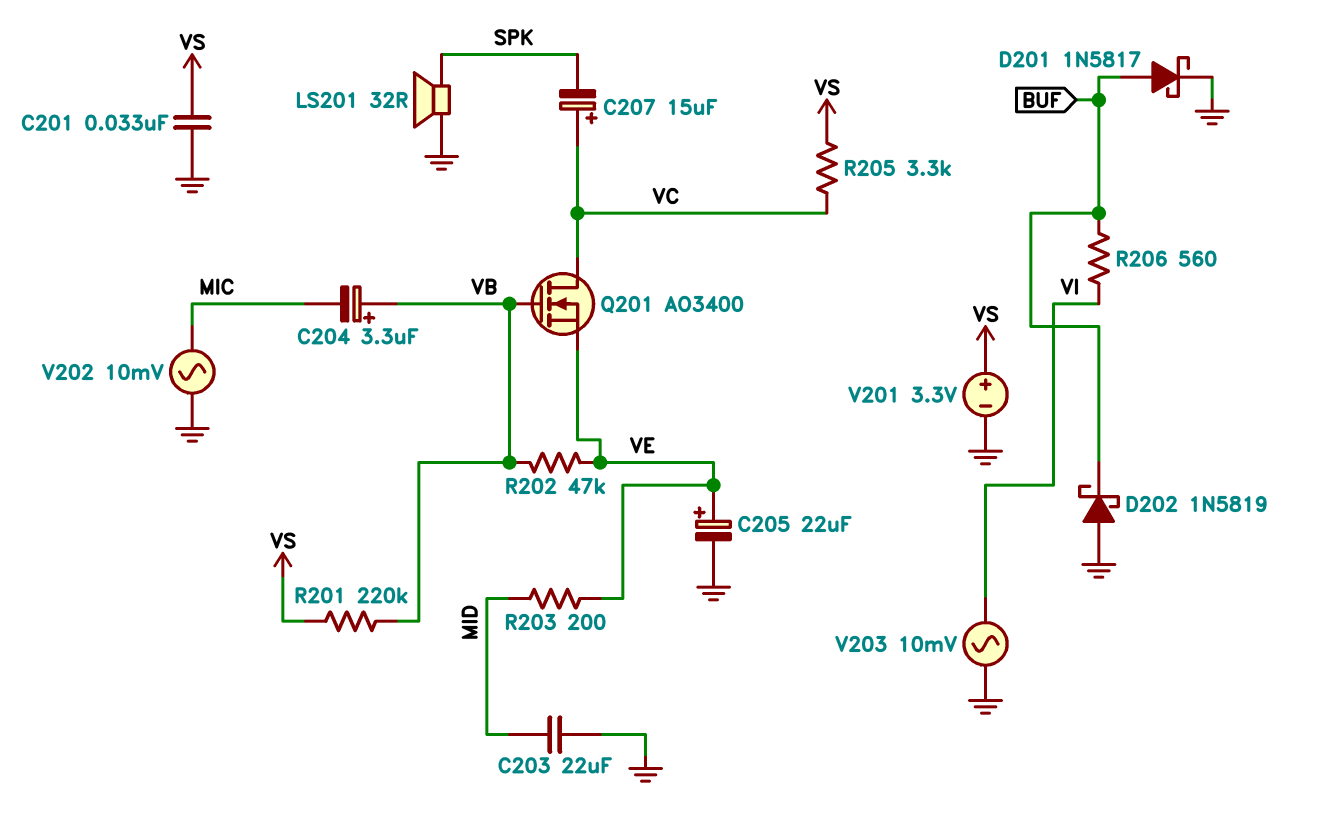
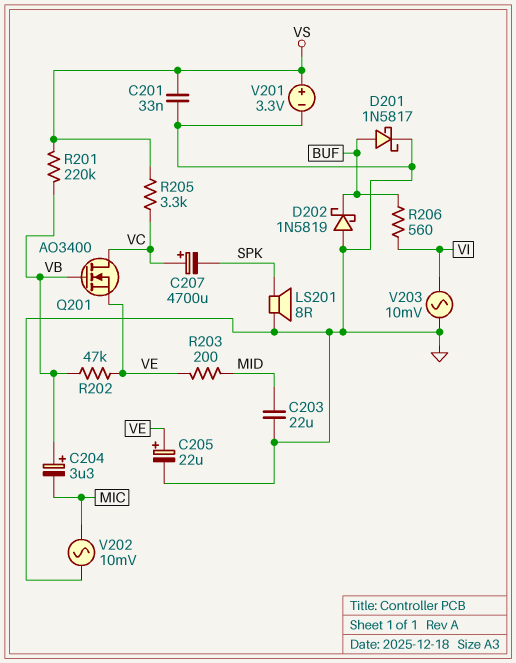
C207: 15uF (plus VC, minus SPK) -> 4700uF (plus VC, minus SPK)
LS201: speaker 32R (GND, SPK) -> speaker 8R (GND, SPK)

